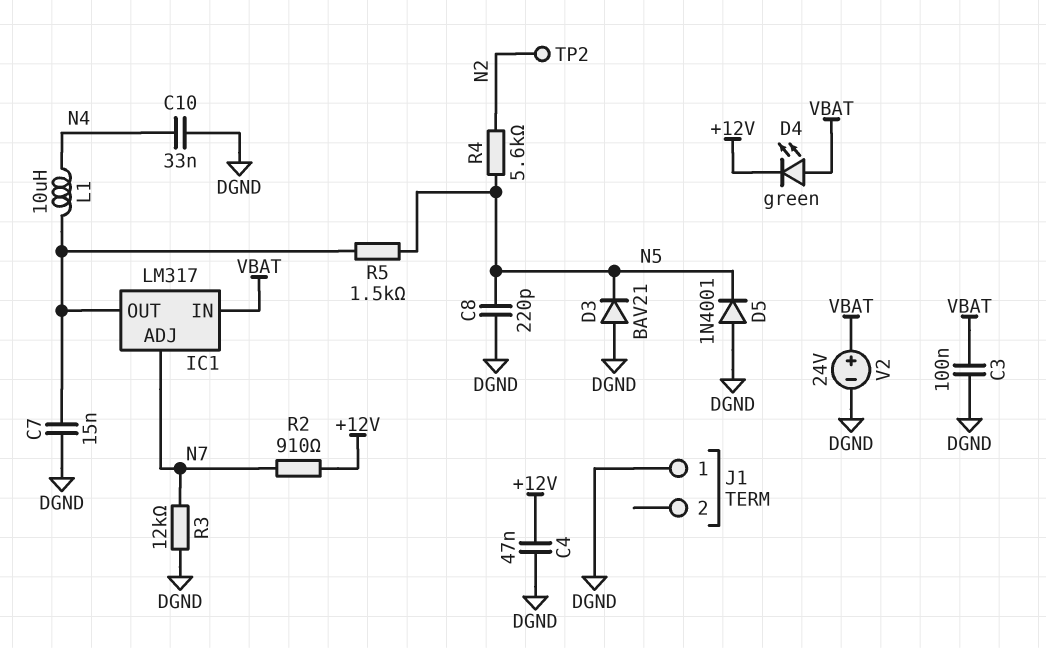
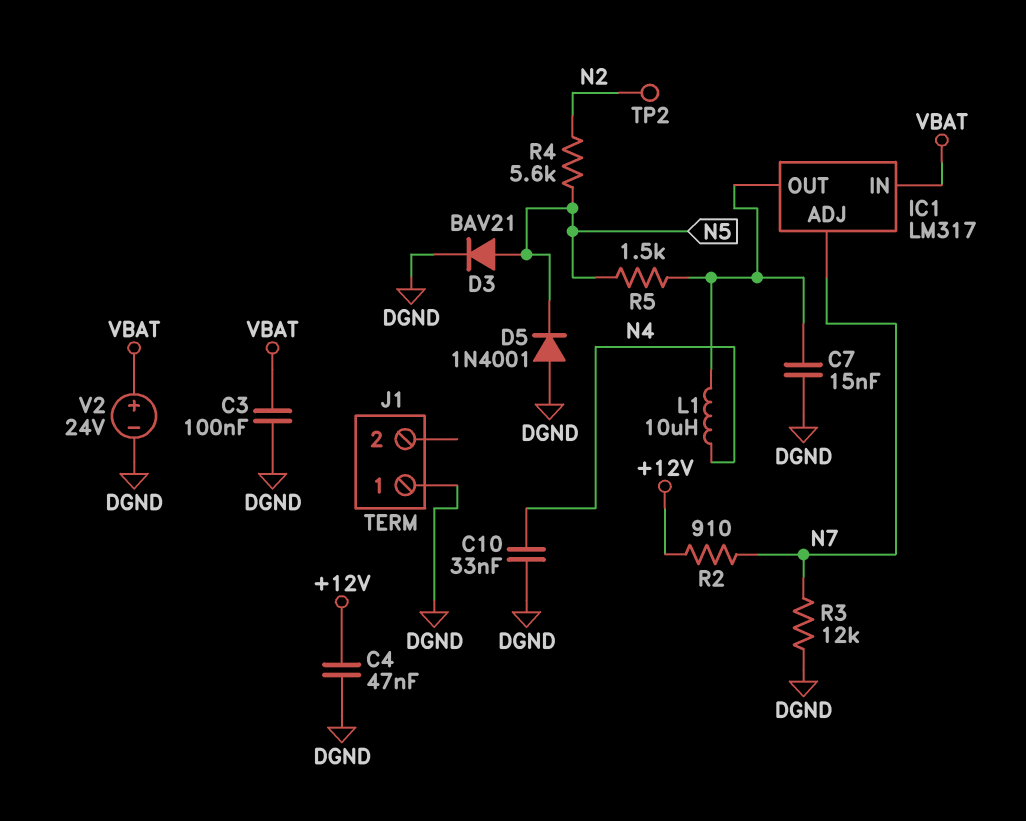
C8: 220pF (DGND, N5) -> none
D3: diode BAV21 (A DGND, K N5) -> diode BAV21 (A N5, K DGND)
D4: LED green (A VBAT, K +12V) -> none

